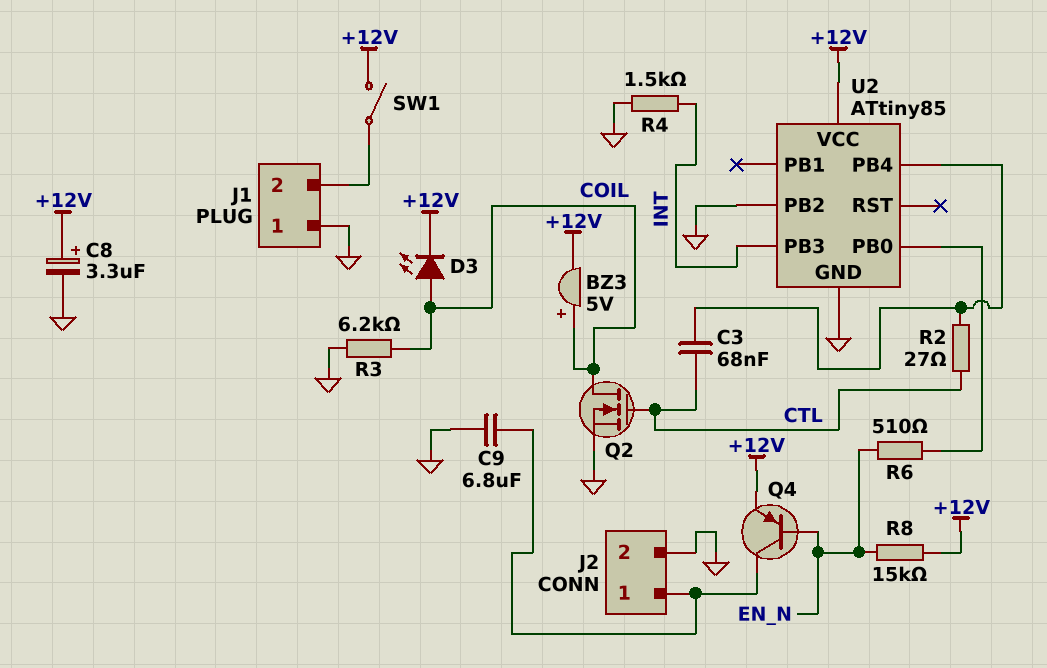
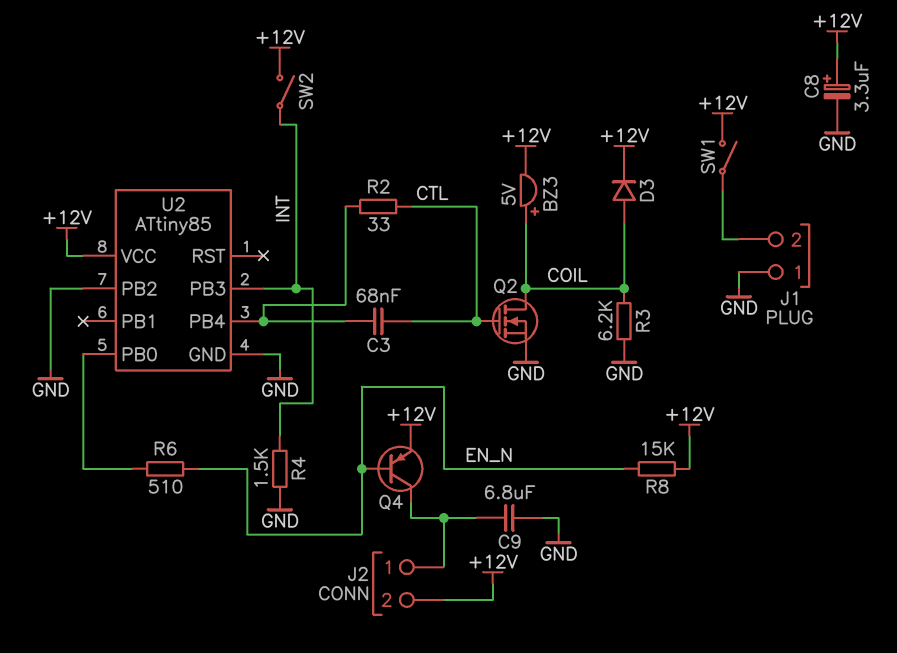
D3: LED (A COIL, K +12V) -> diode (A COIL, K +12V)
J2 pin 2: GND -> +12V
R2: 27 (CTL, U2/PB4) -> 33 (CTL, U2/PB4)
SW2: none -> switch (+12V, INT)

